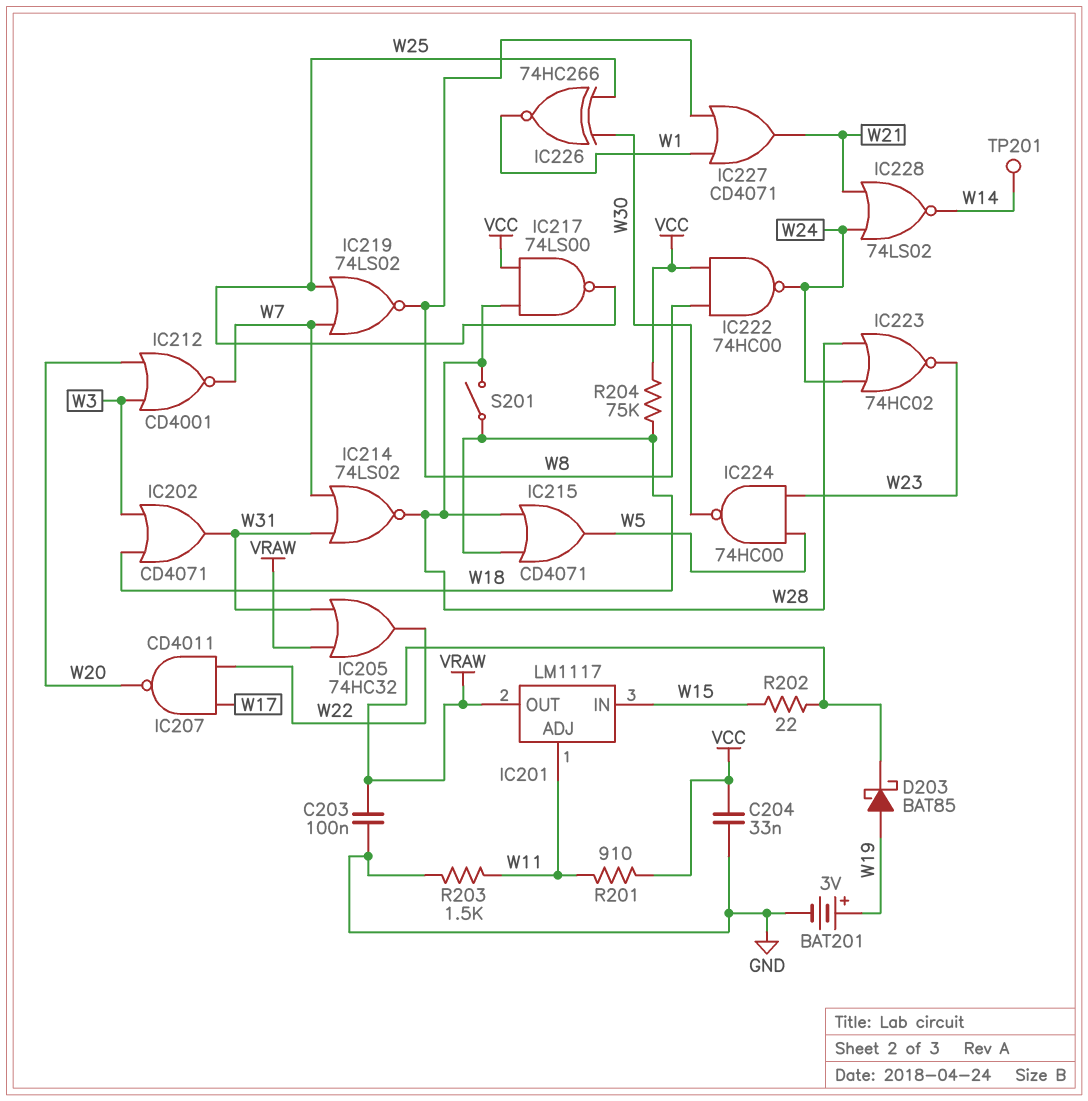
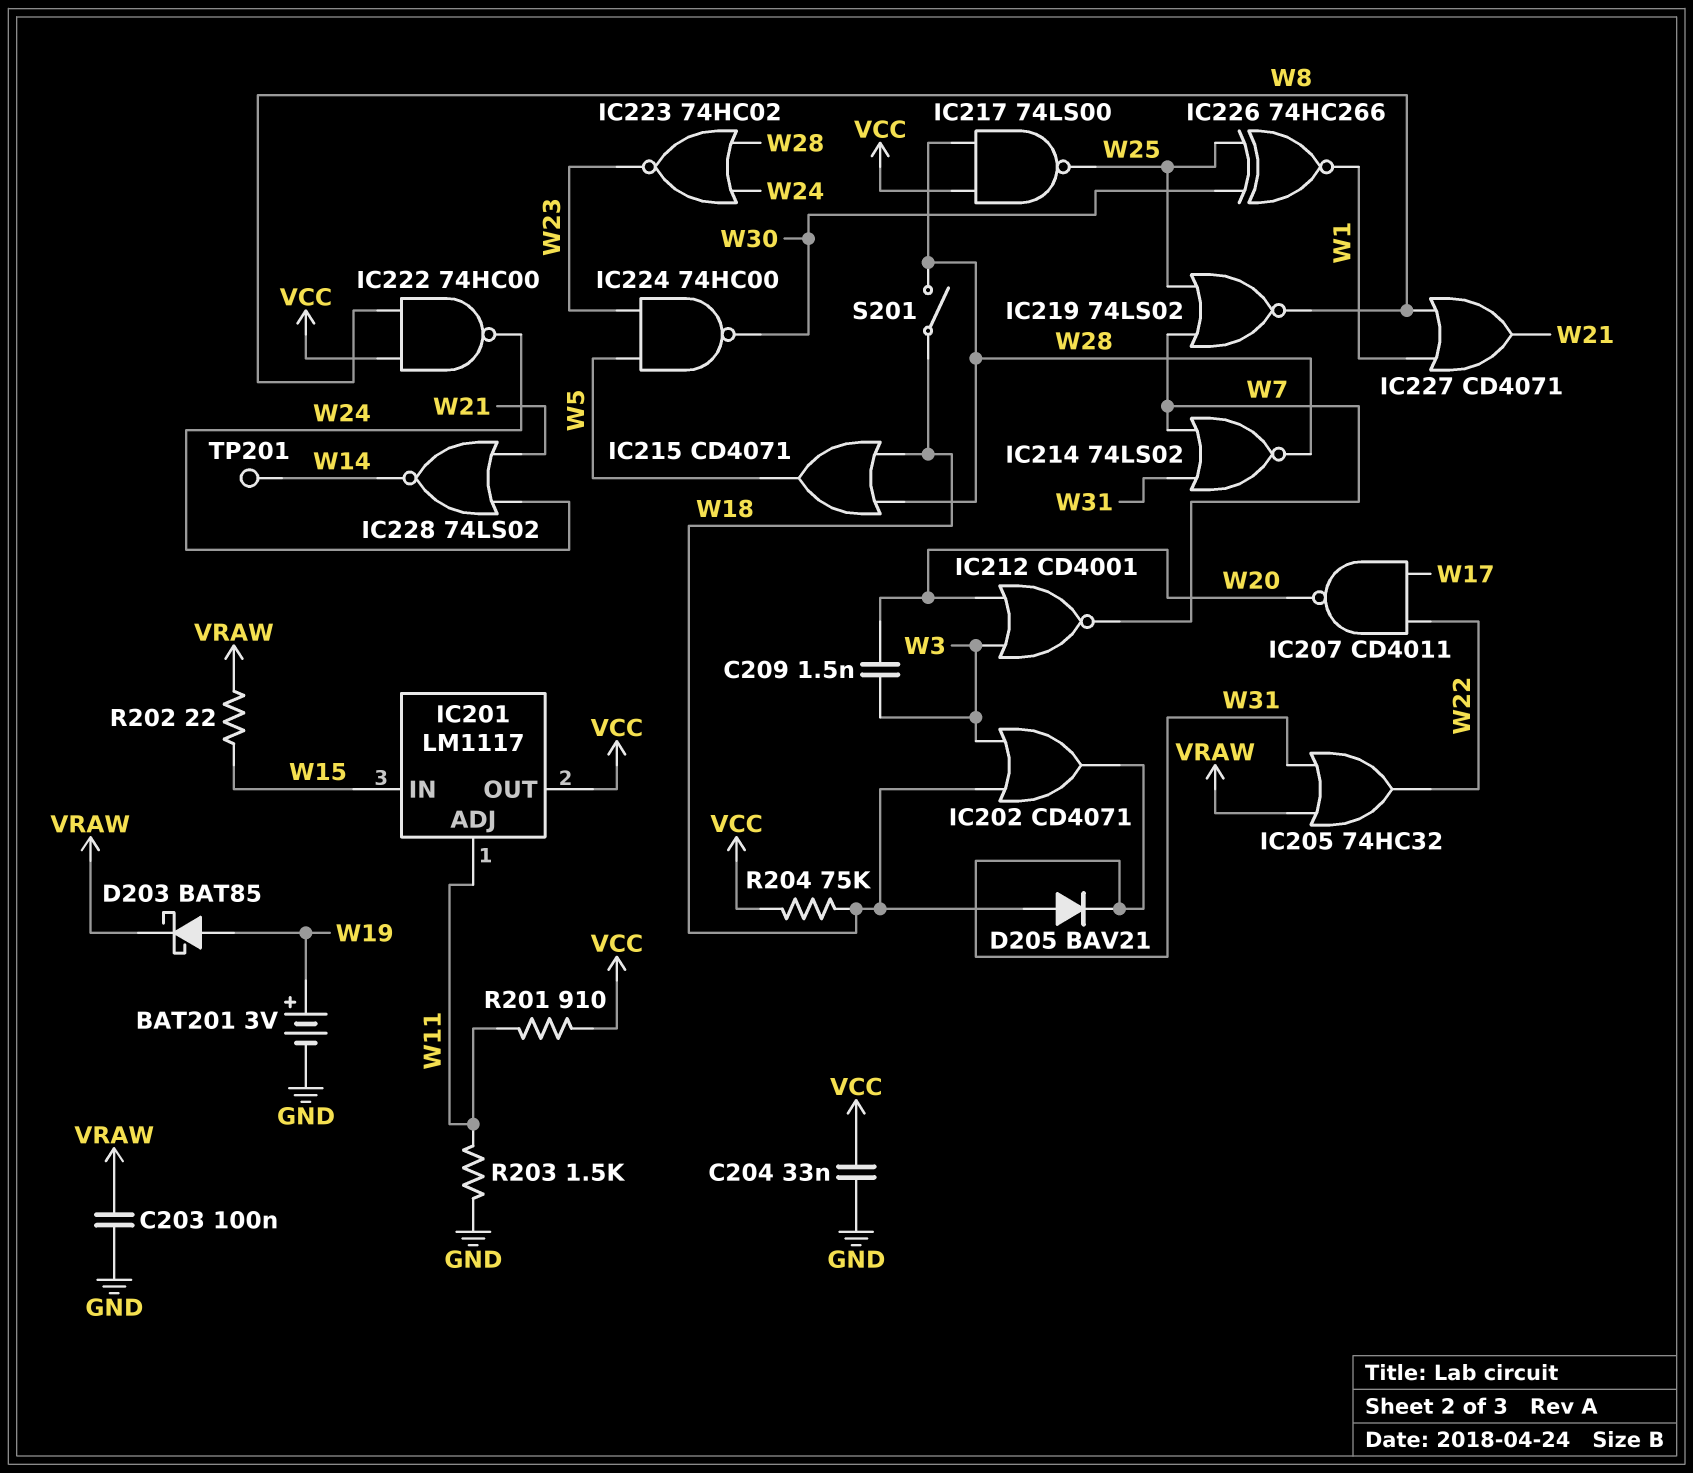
C209: none -> 1.5nF (W3, W20)
D205: none -> diode BAV21 (A W18, K W31)
IC201 pin OUT: VRAW -> VCC

